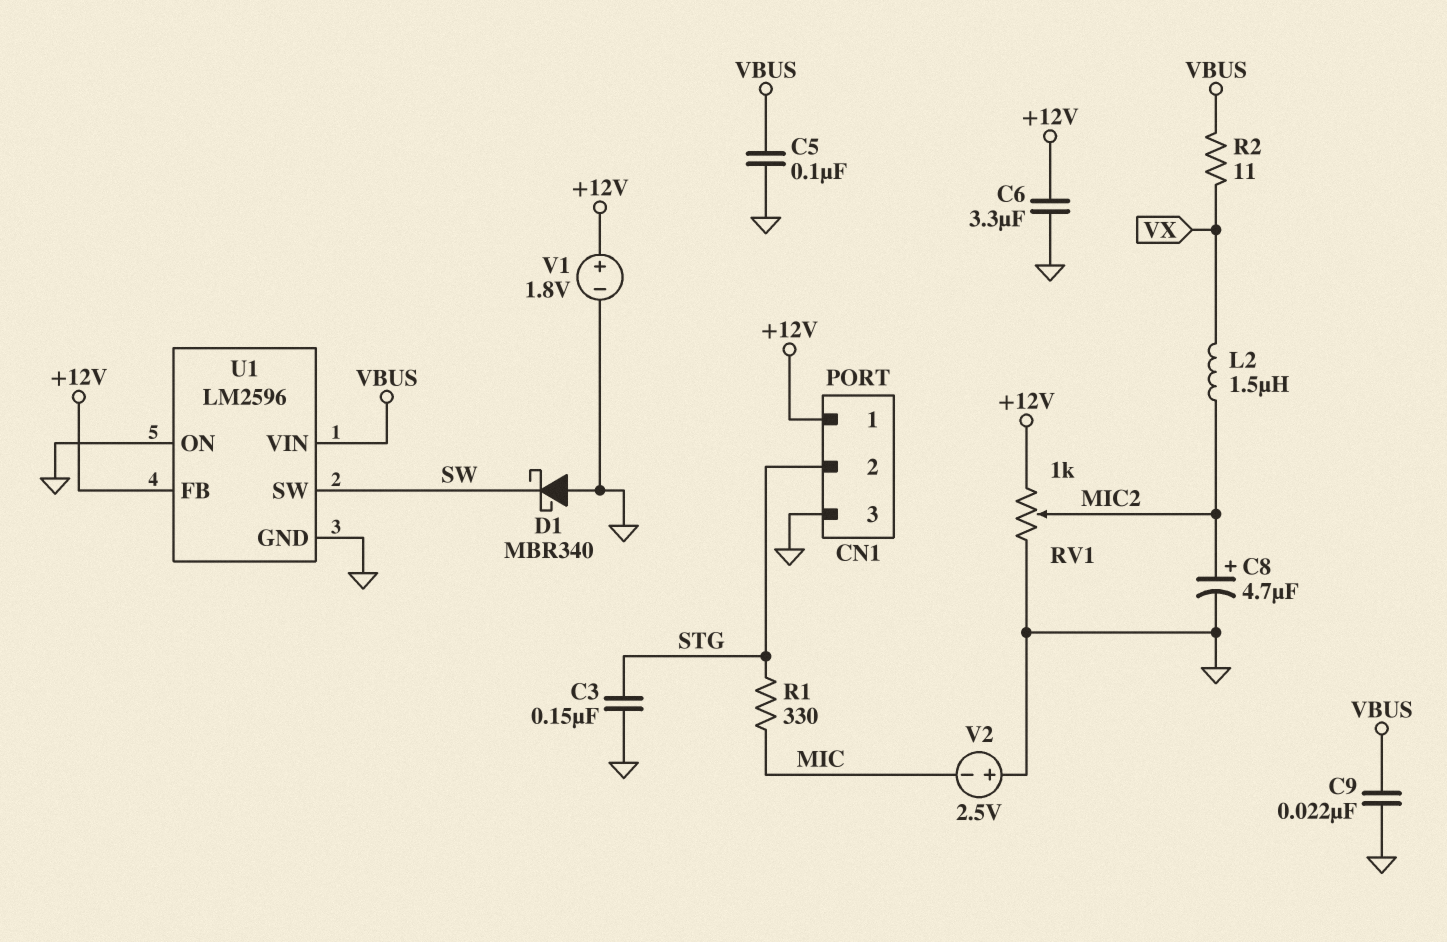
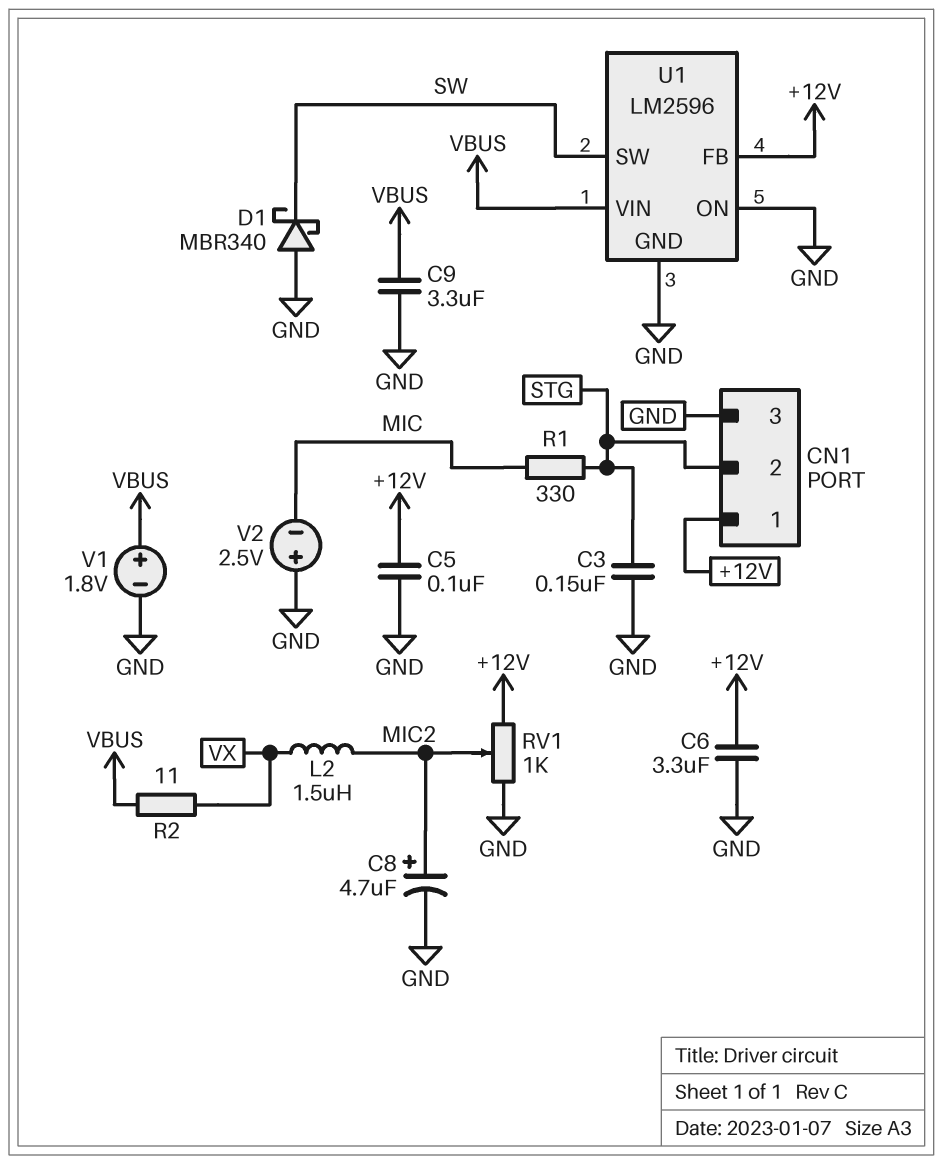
C5: 100nF (GND, VBUS) -> 100nF (+12V, GND)
C9: 22nF (GND, VBUS) -> 3.3uF (GND, VBUS)
V1: 1.8V (plus +12V, minus GND) -> 1.8V (plus VBUS, minus GND)

